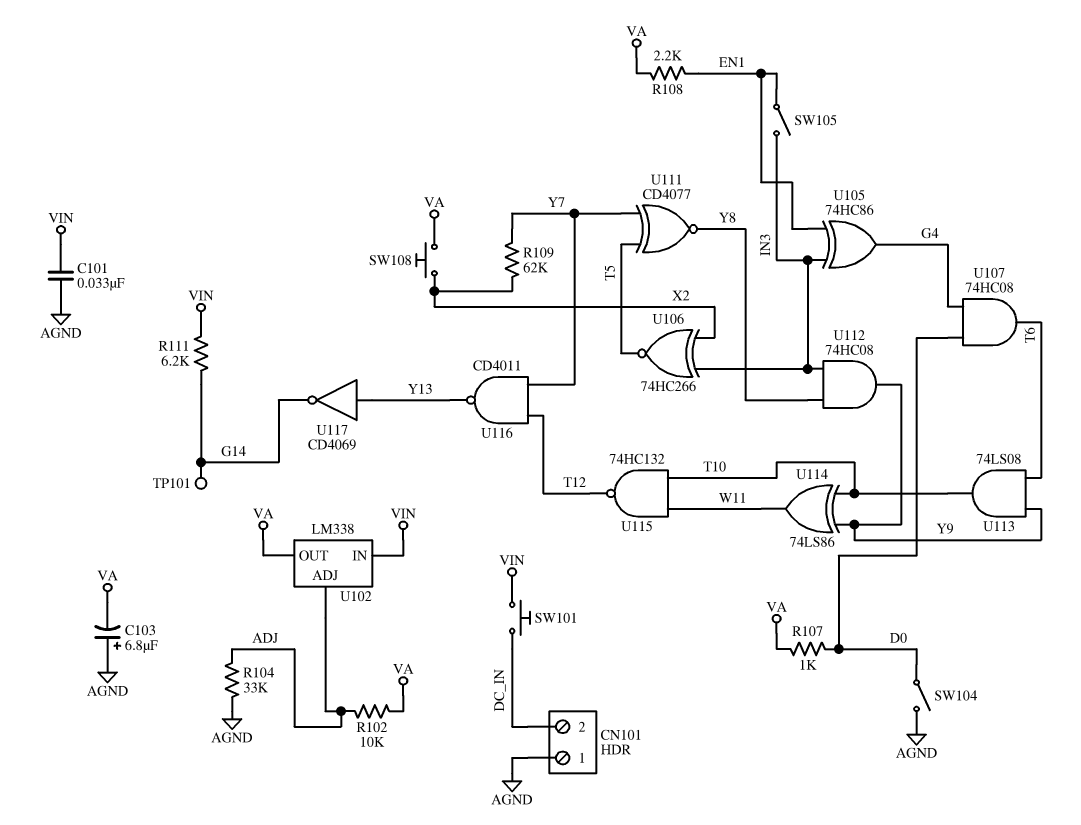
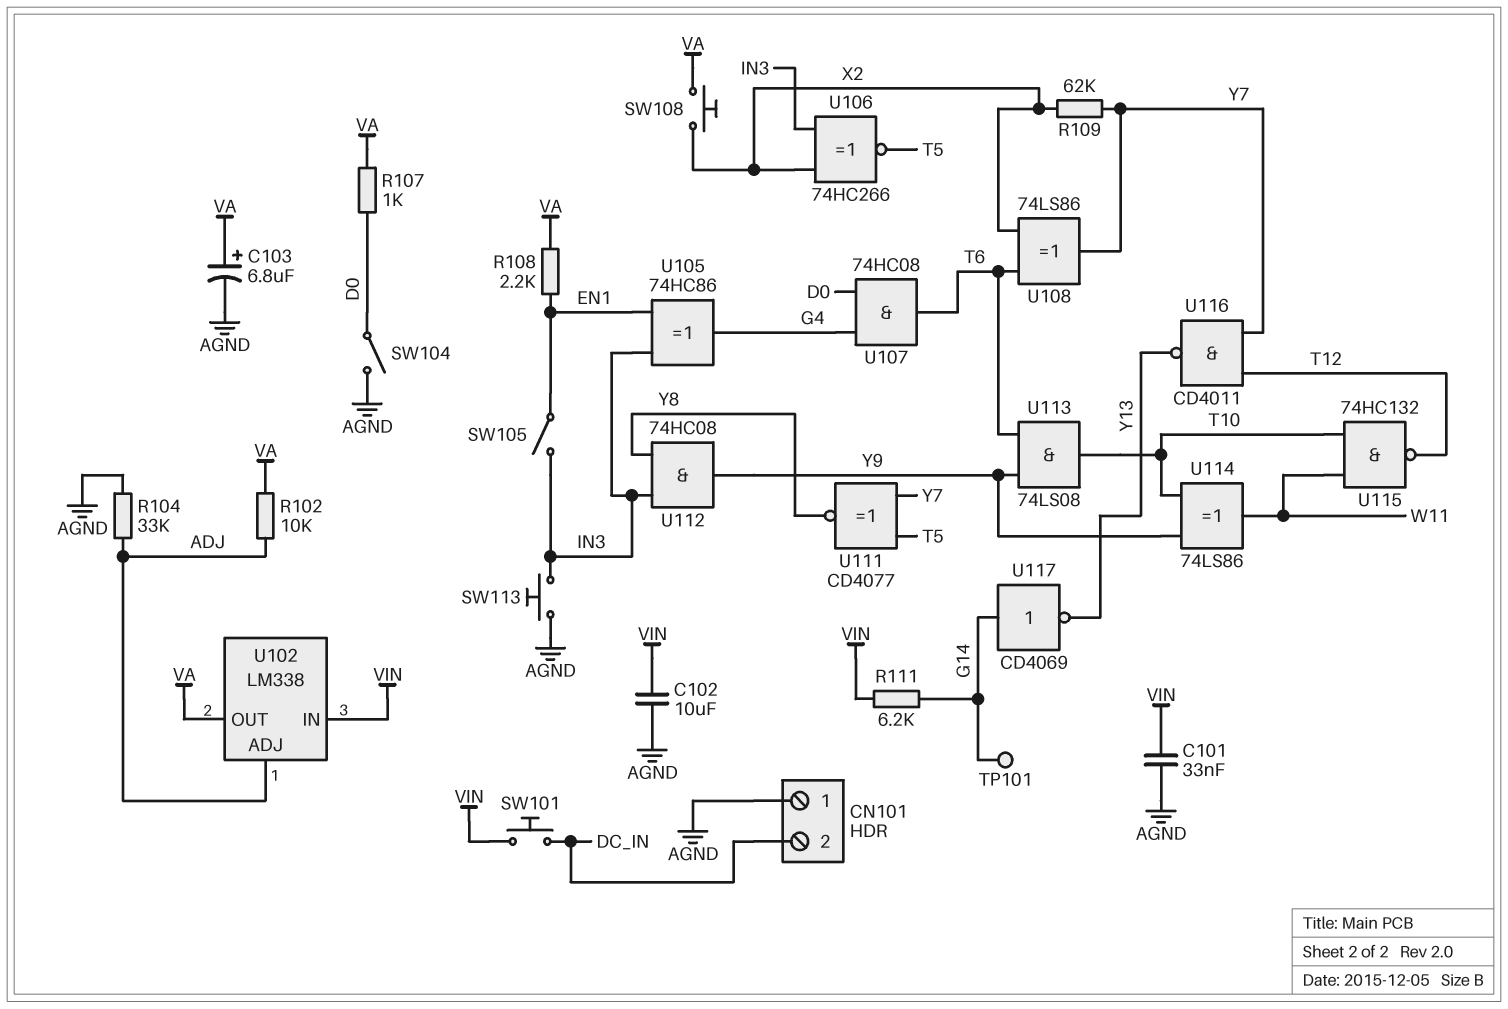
C102: none -> 10uF (AGND, VIN)
C103: 6.8uF (plus AGND, minus VA) -> 6.8uF (plus VA, minus AGND)
SW113: none -> button (AGND, IN3)
U108: none -> XOR 74LS86 (in T6, in X2, out Y7)
U117: NOT CD4069 (in Y13, out G14) -> NOT CD4069 (in G14, out Y13)

